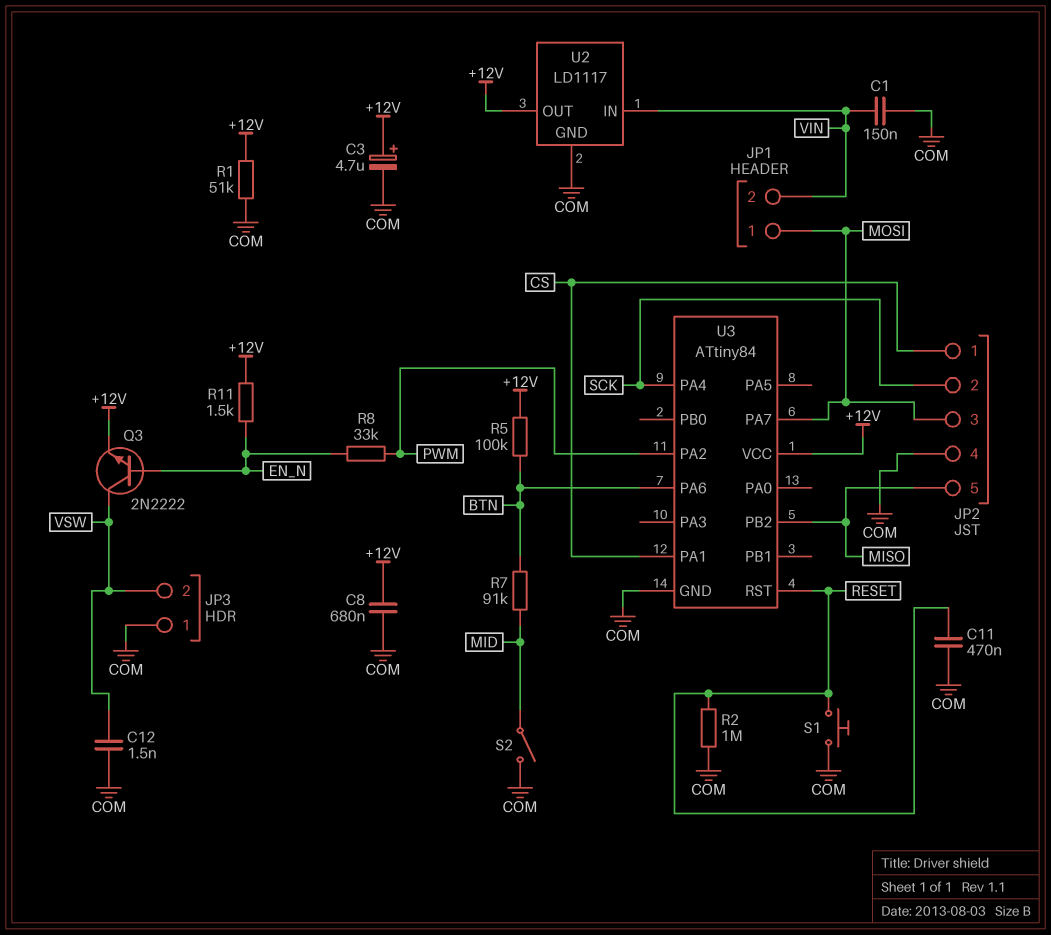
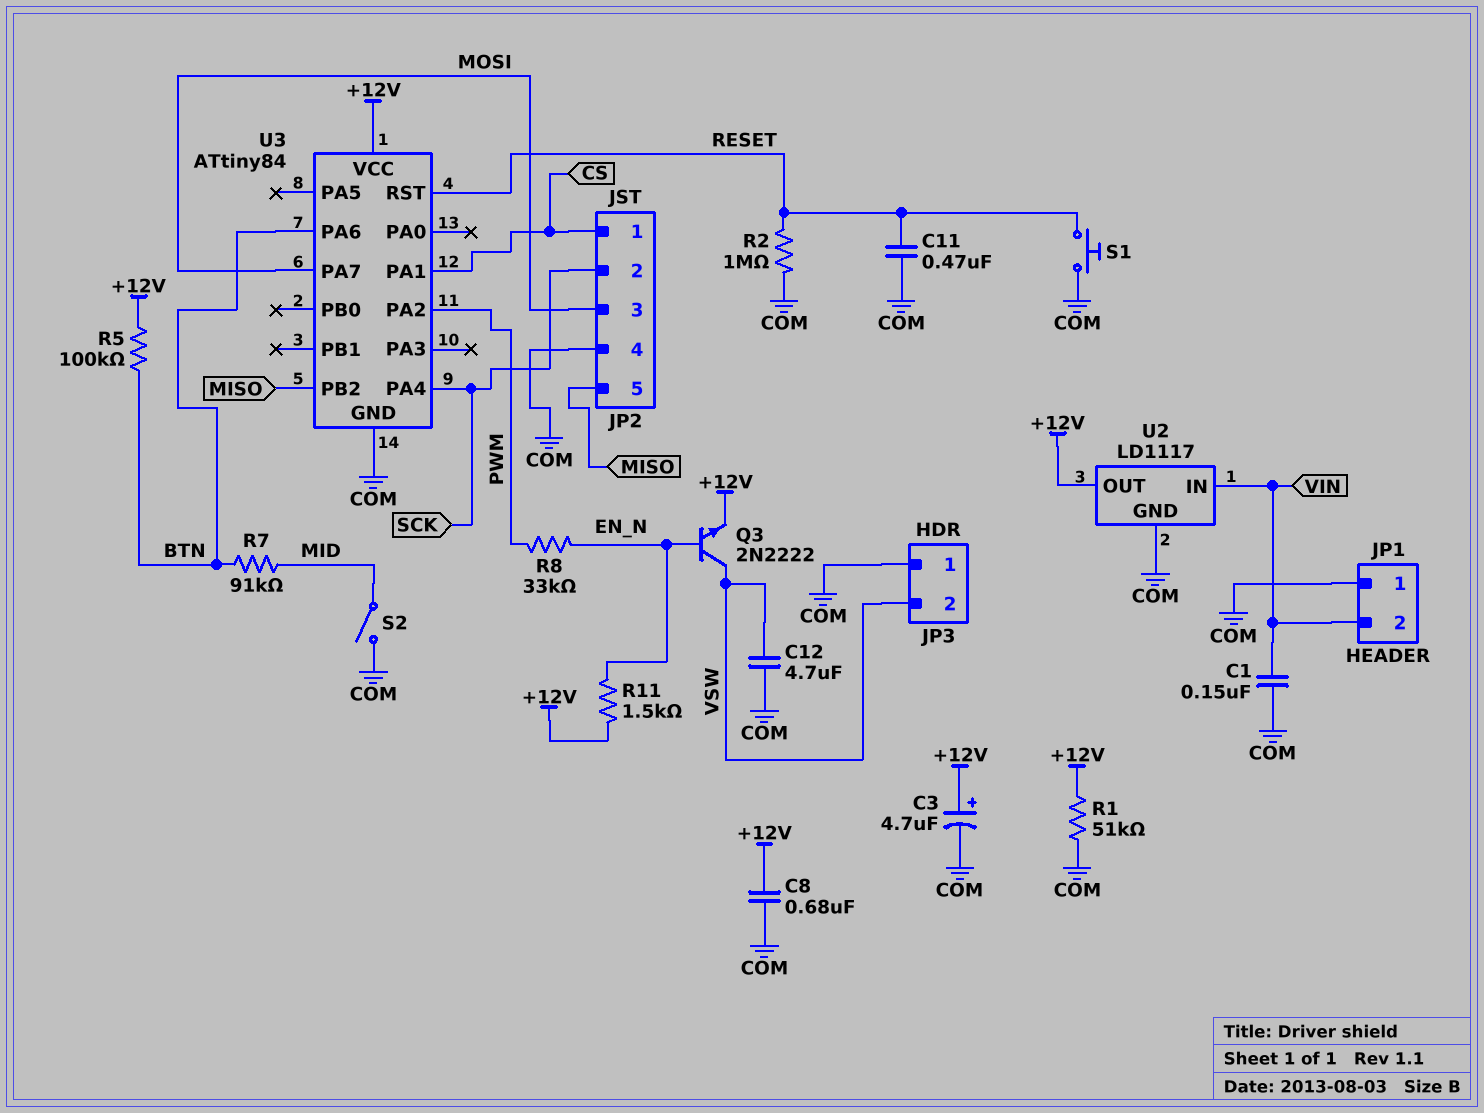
C12: 1.5nF (COM, VSW) -> 4.7uF (COM, VSW)
JP1 pin 1: MOSI -> COM

